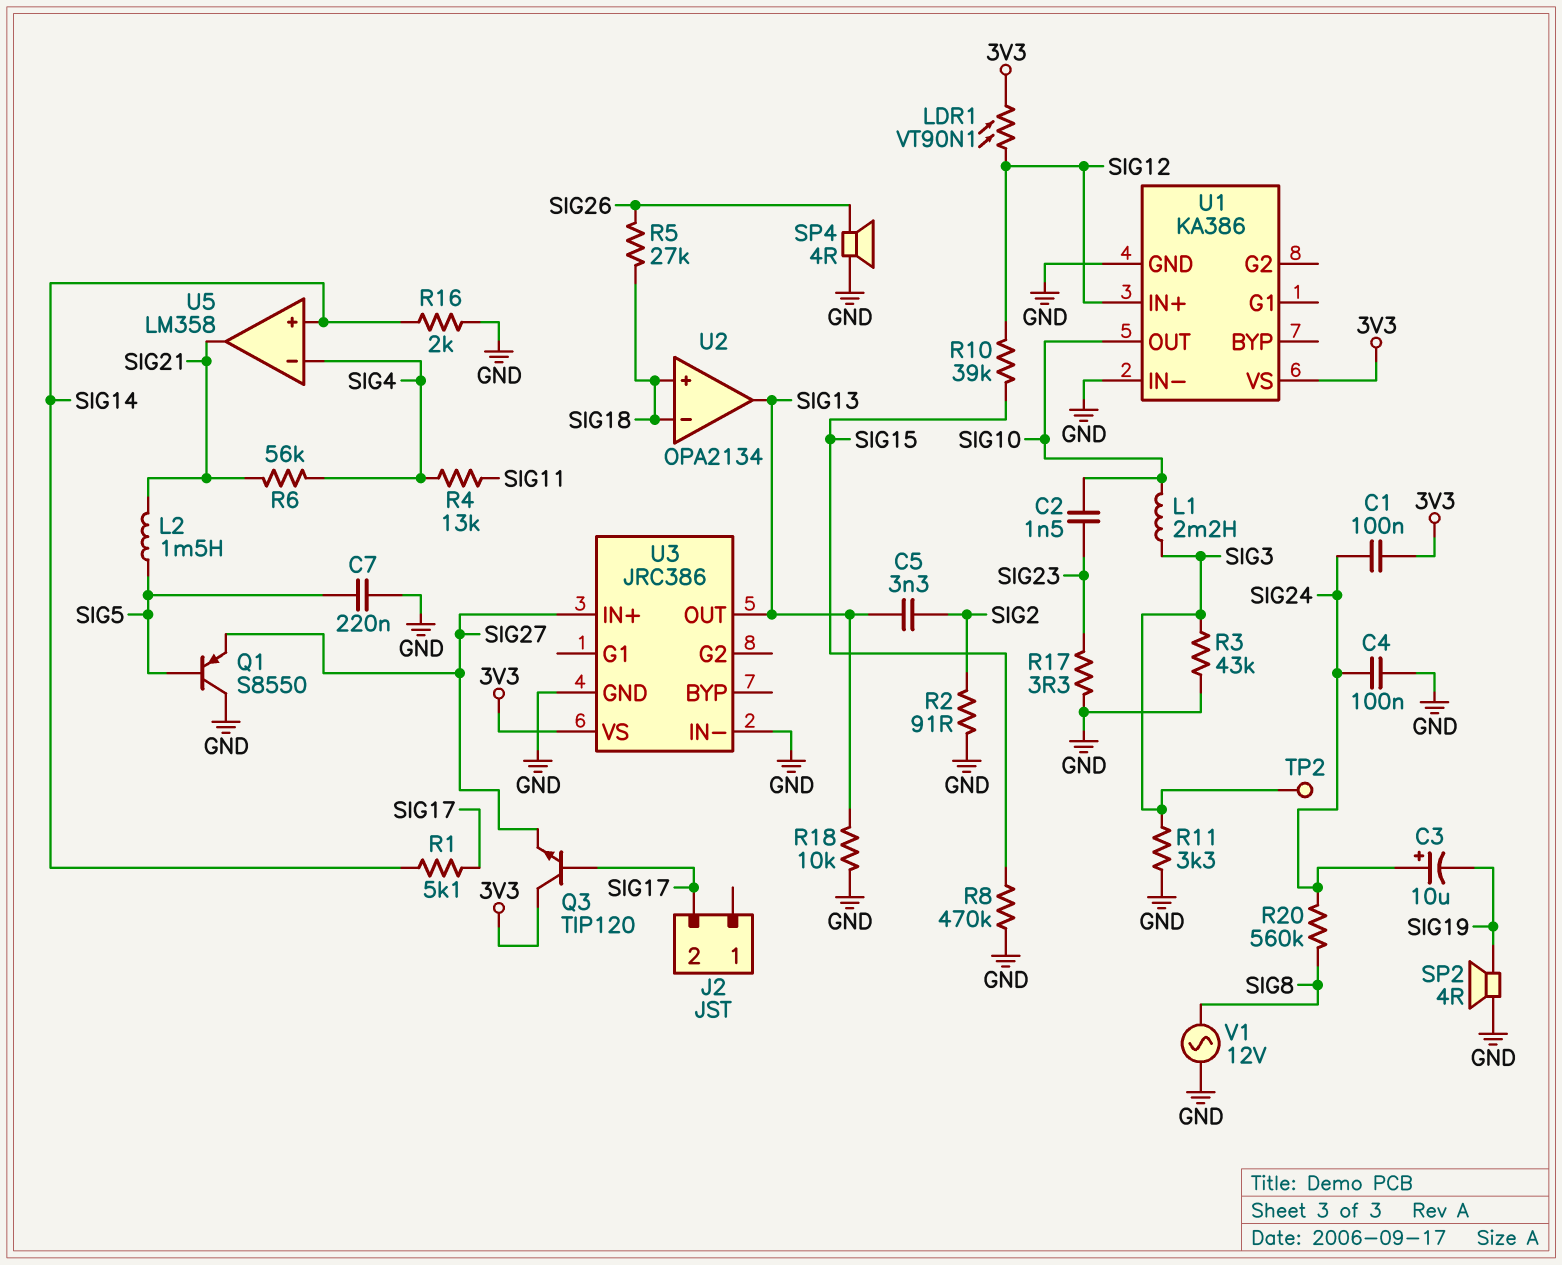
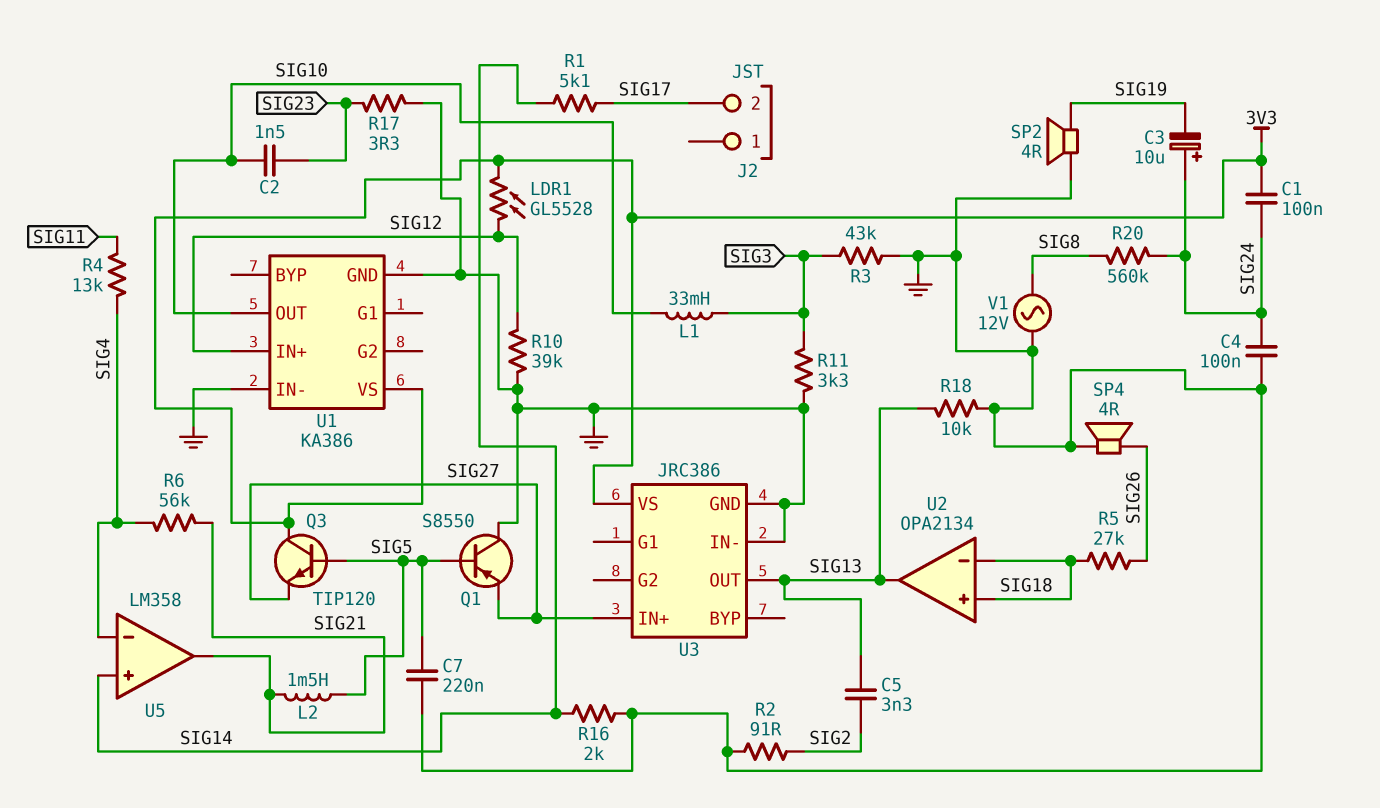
L1: 2.2mH (SIG3, SIG10) -> 33mH (SIG3, SIG10)
LDR1: VT90N1 (3V3, SIG12) -> GL5528 (3V3, SIG12)
Q3: NPN TIP120 (B SIG17, C 3V3, E SIG27) -> NPN TIP120 (B SIG5, C 3V3, E SIG27)
R8: 470k (GND, SIG15) -> none
R10: 39k (SIG12, SIG15) -> 39k (GND, SIG12)
TP2: test point (SIG3) -> none

